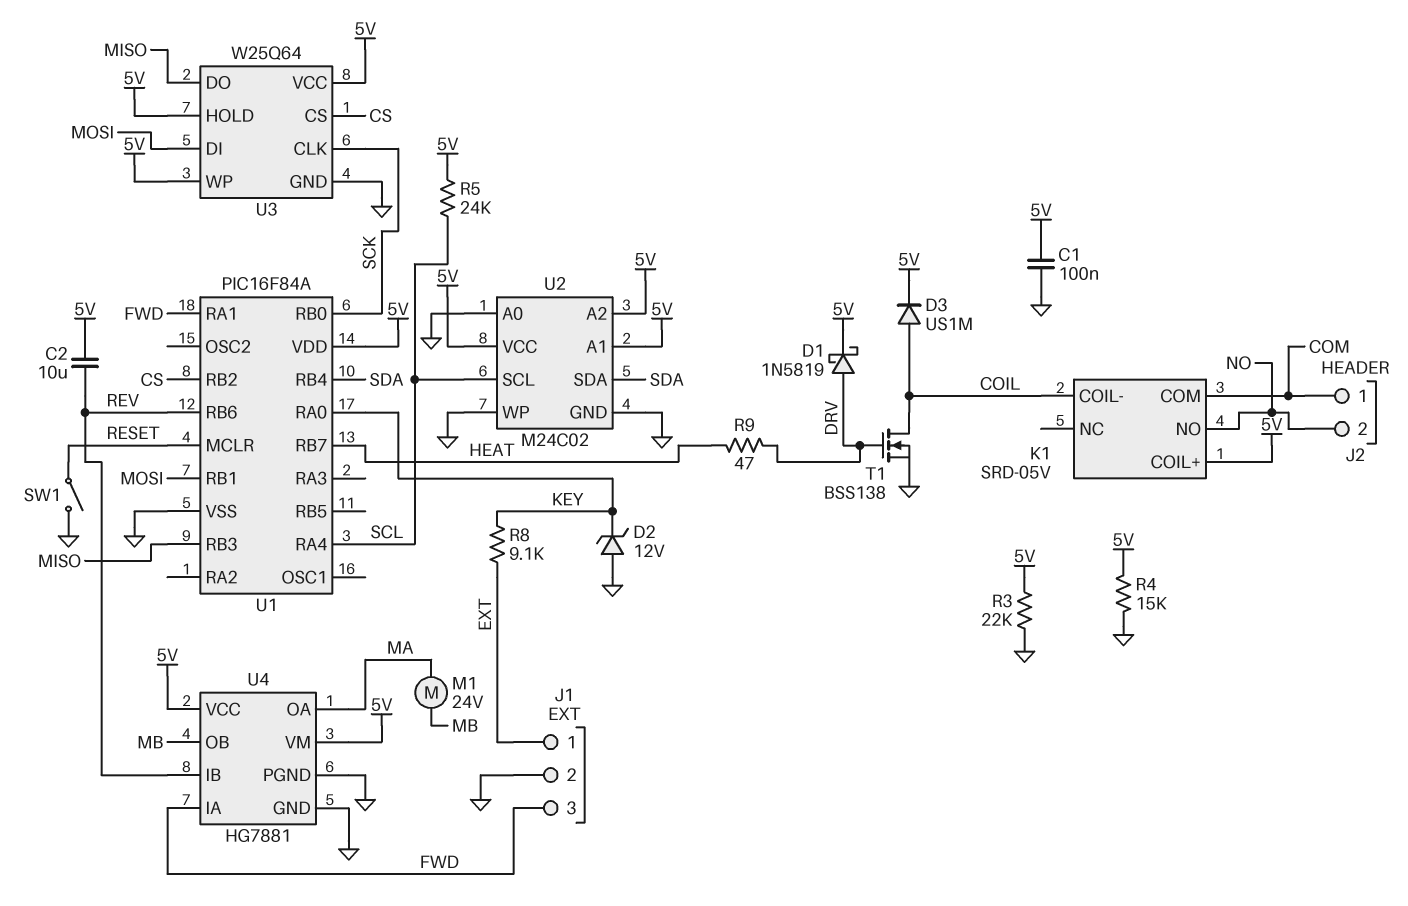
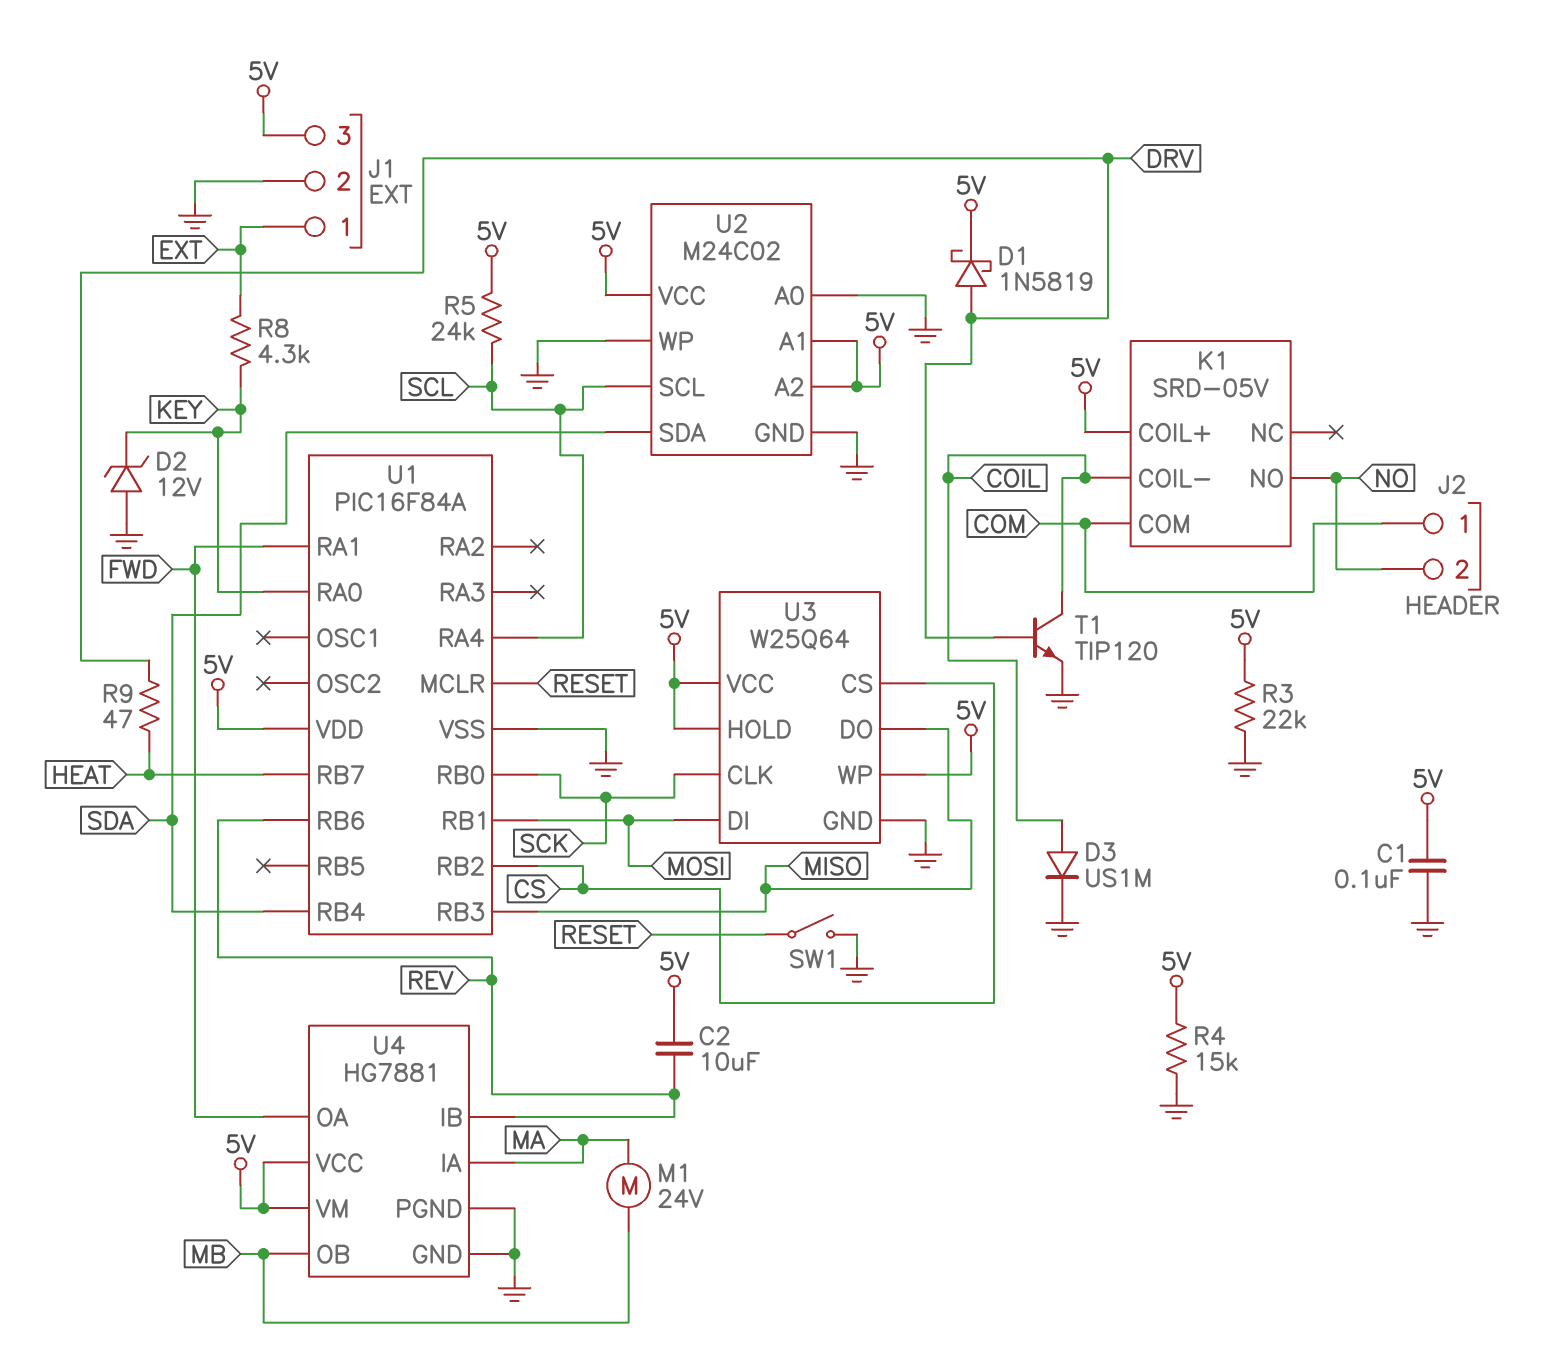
D3: diode US1M (A COIL, K 5V) -> diode US1M (A COIL, K GND)
J1 pin 3: FWD -> 5V
R8: 9.1k (EXT, KEY) -> 4.3k (EXT, KEY)
T1: NMOS BSS138 (G DRV, D COIL, S GND) -> NPN TIP120 (B DRV, C COIL, E GND)
U4 pin IA: FWD -> MA
U4 pin OA: MA -> FWD

